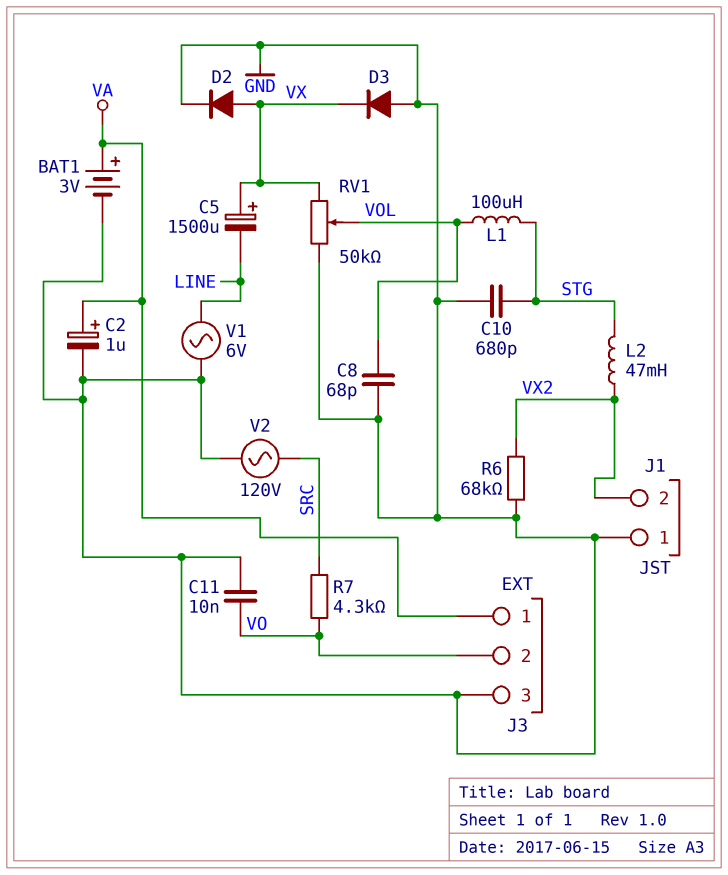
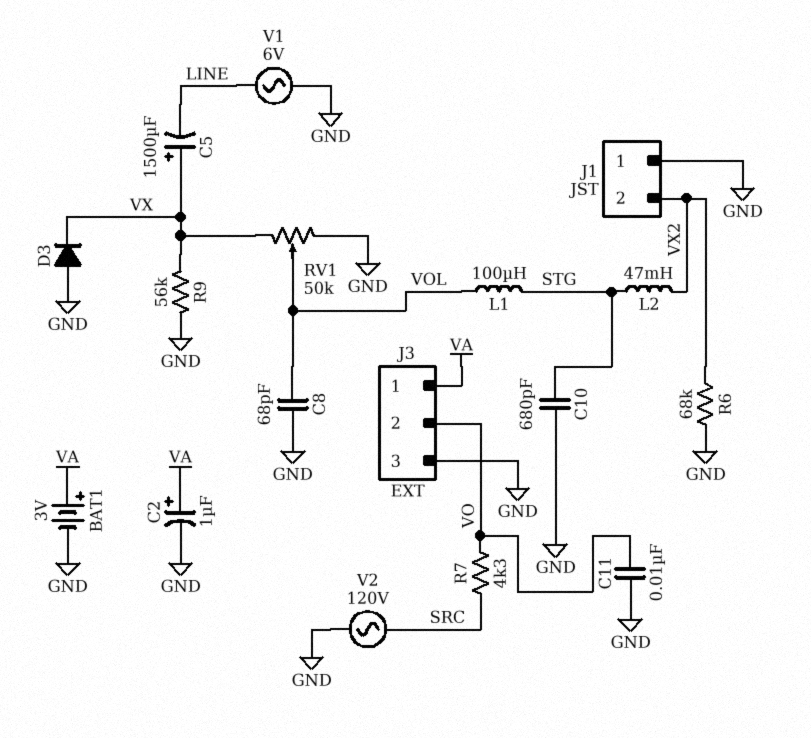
D2: diode (A VX, K GND) -> none
R9: none -> 56k (GND, VX)

